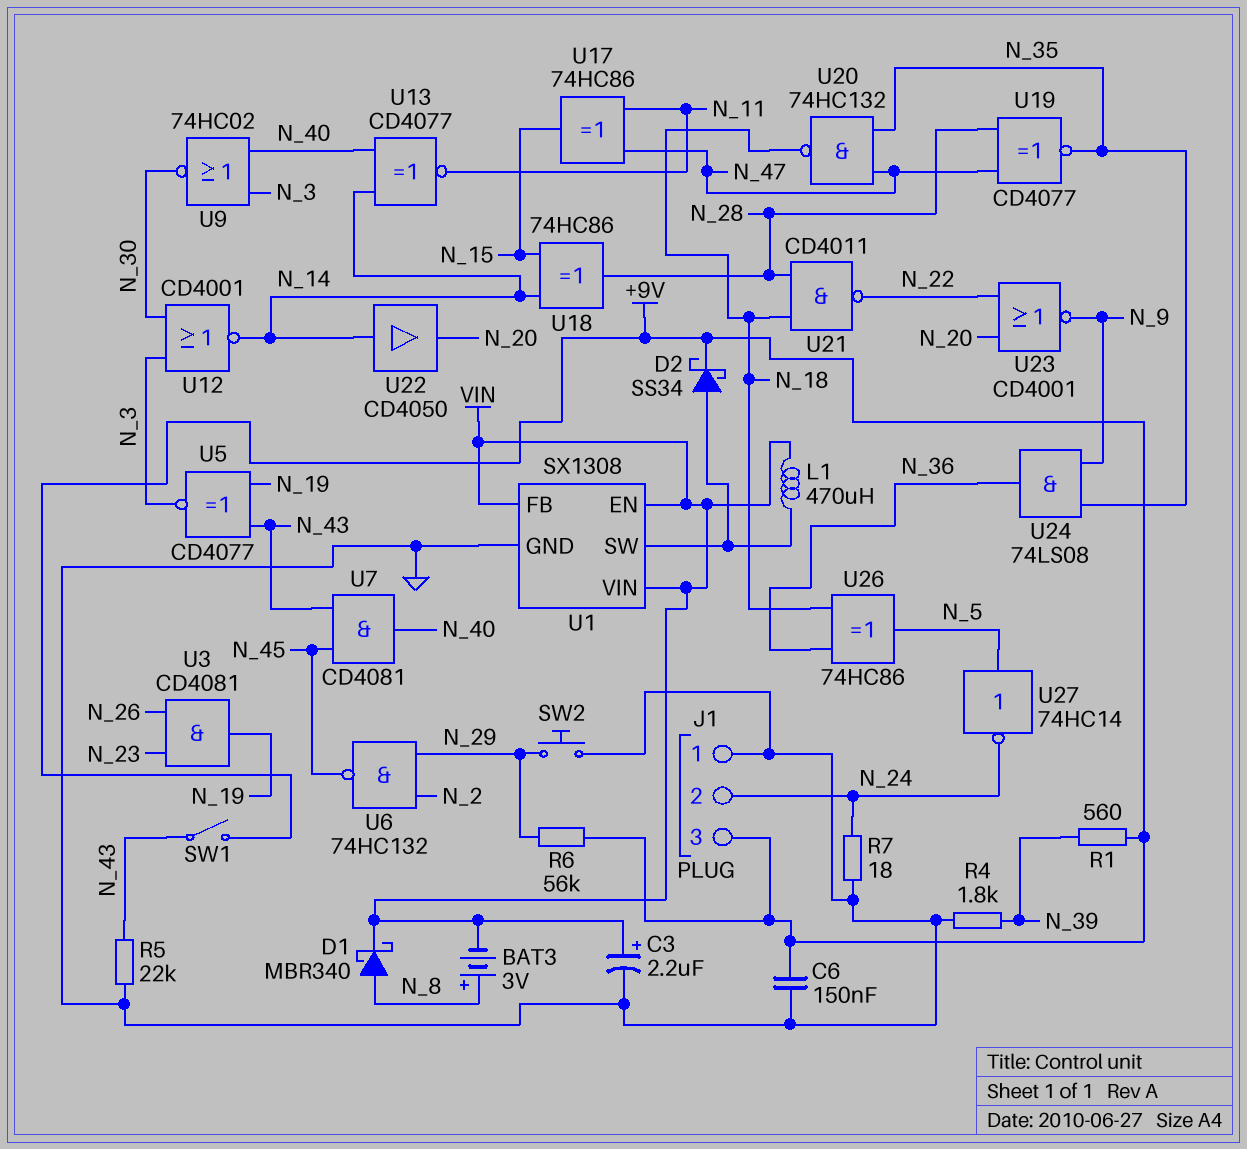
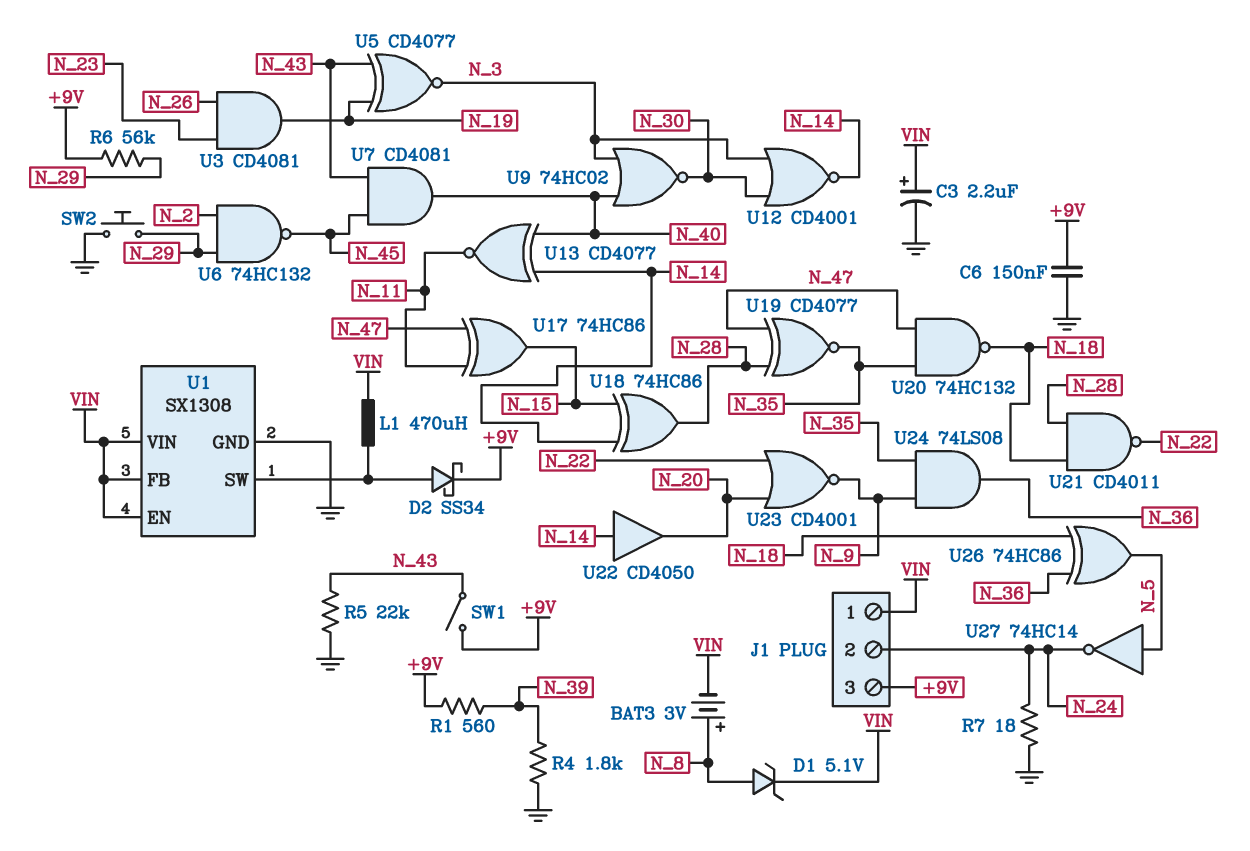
D1: schottky MBR340 (A N_8, K VIN) -> zener 5.1V (A N_8, K VIN)
J1 pin 1: GND -> VIN

